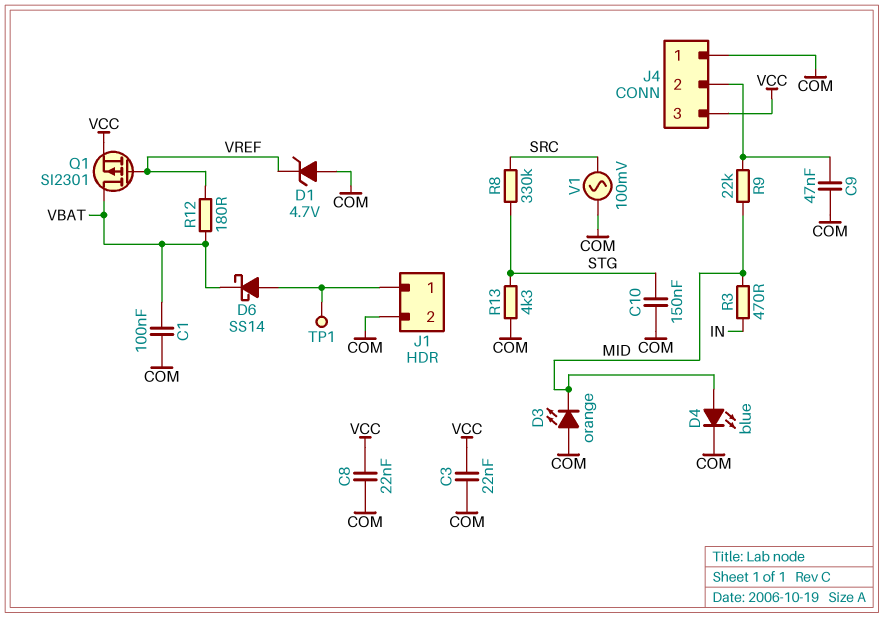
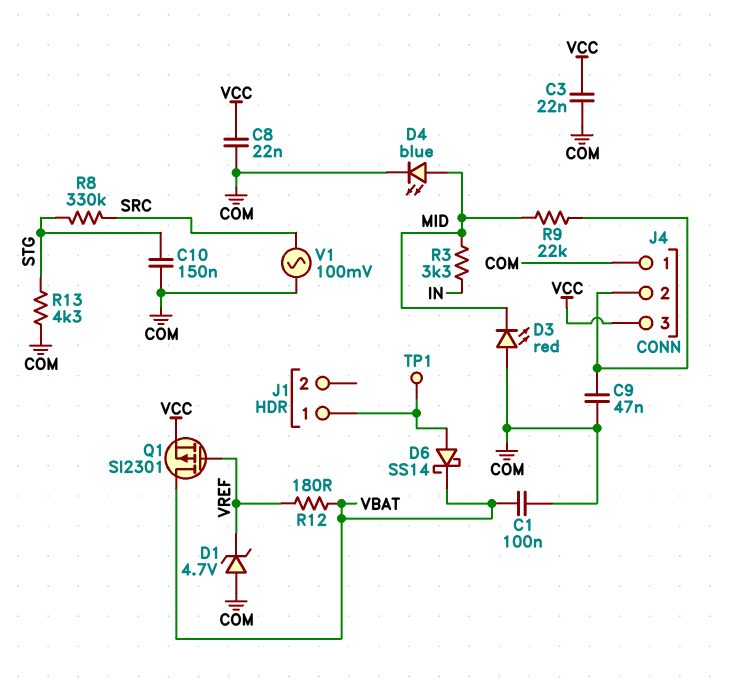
D3: LED orange (A COM, K MID) -> LED red (A COM, K MID)
J1 pin 2: COM -> none
R3: 470 (IN, MID) -> 3.3k (IN, MID)

